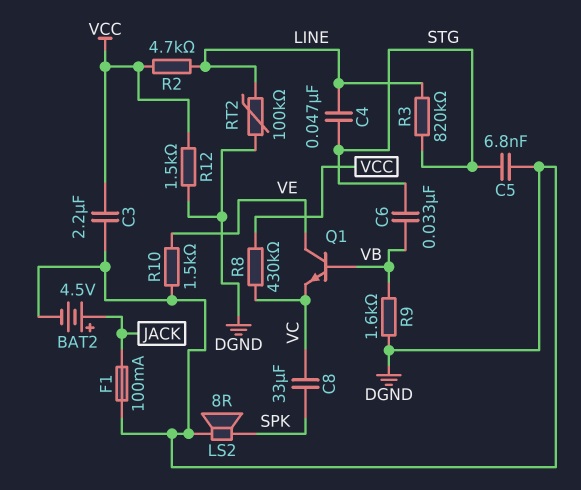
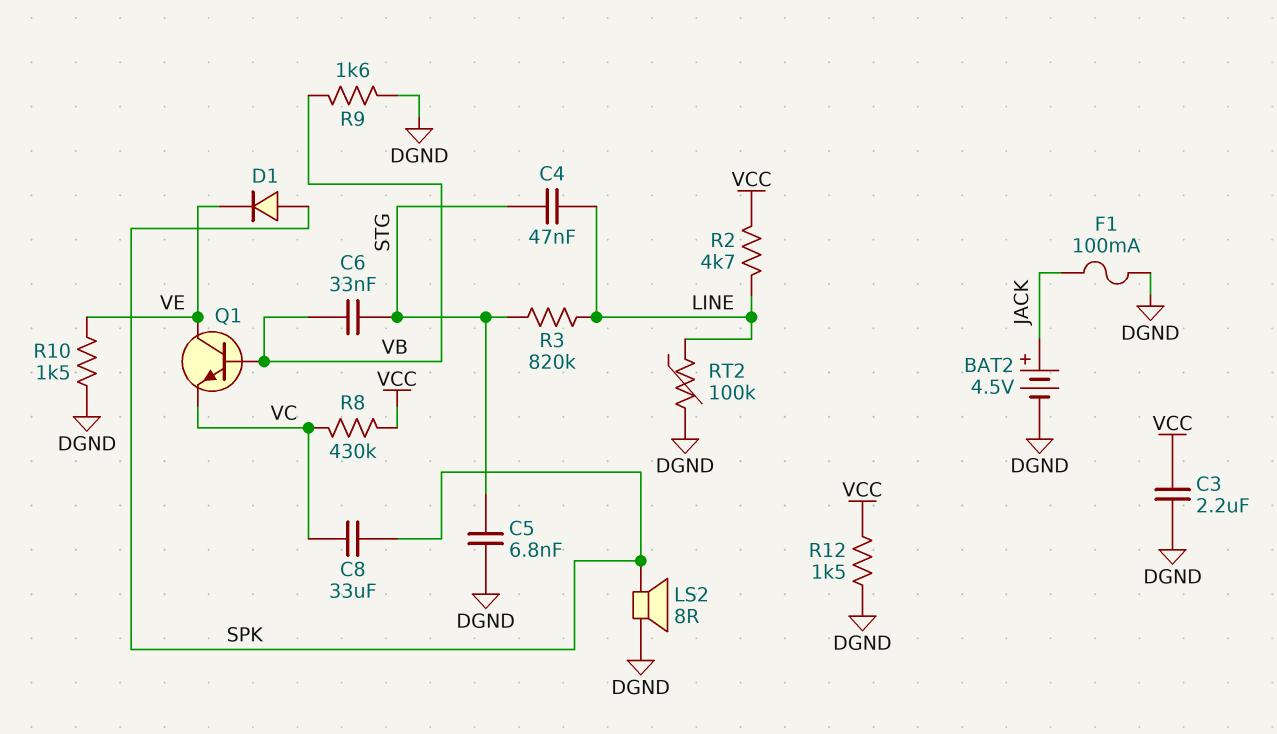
D1: none -> diode (A SPK, K VE)

